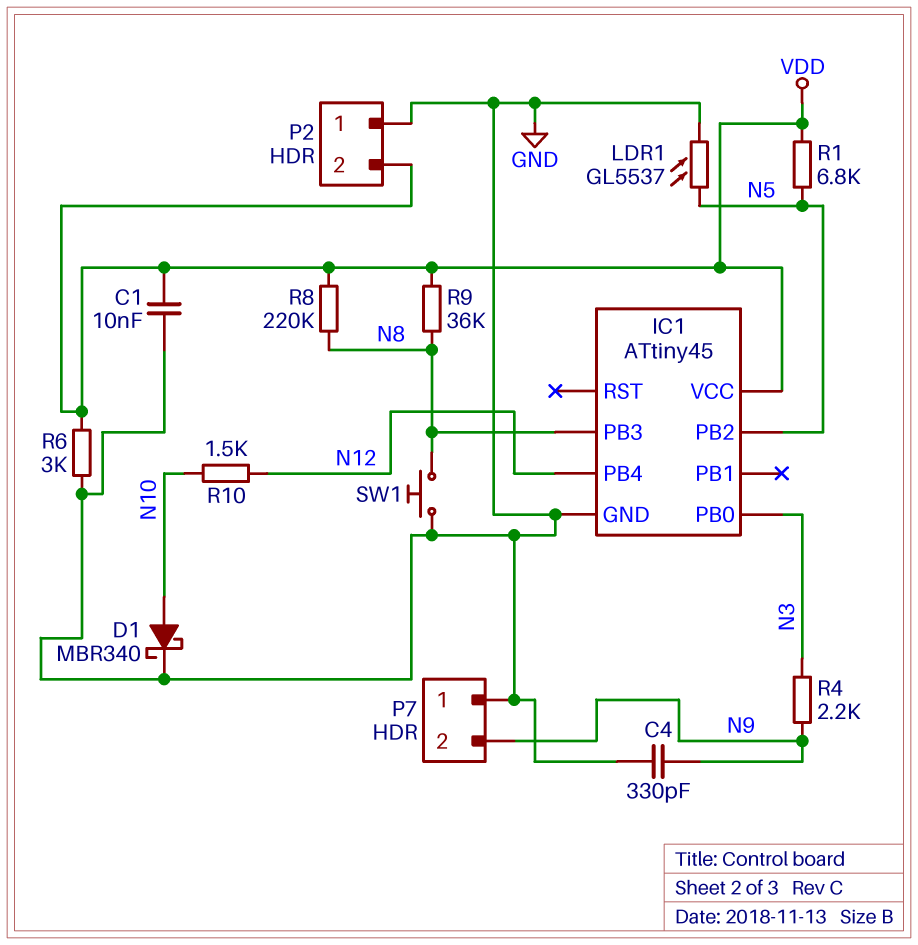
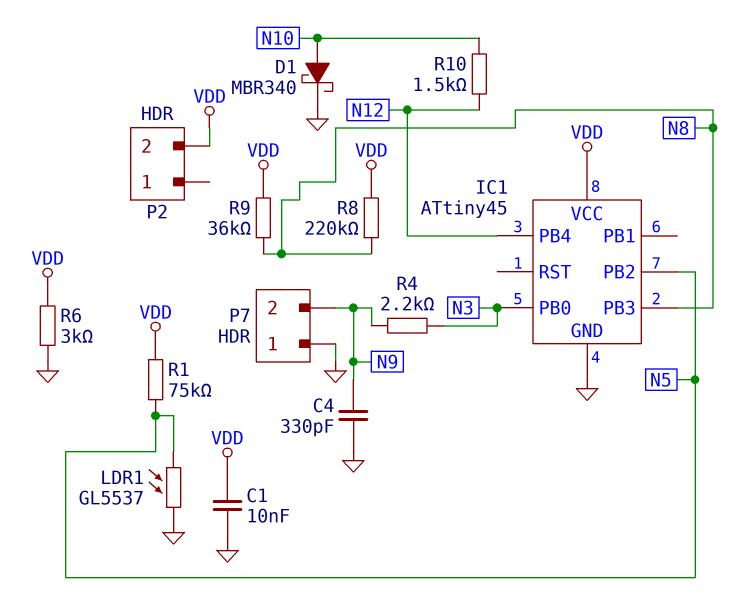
P2 pin 1: GND -> none
R1: 6.8k (N5, VDD) -> 75k (N5, VDD)
SW1: button (GND, N8) -> none

